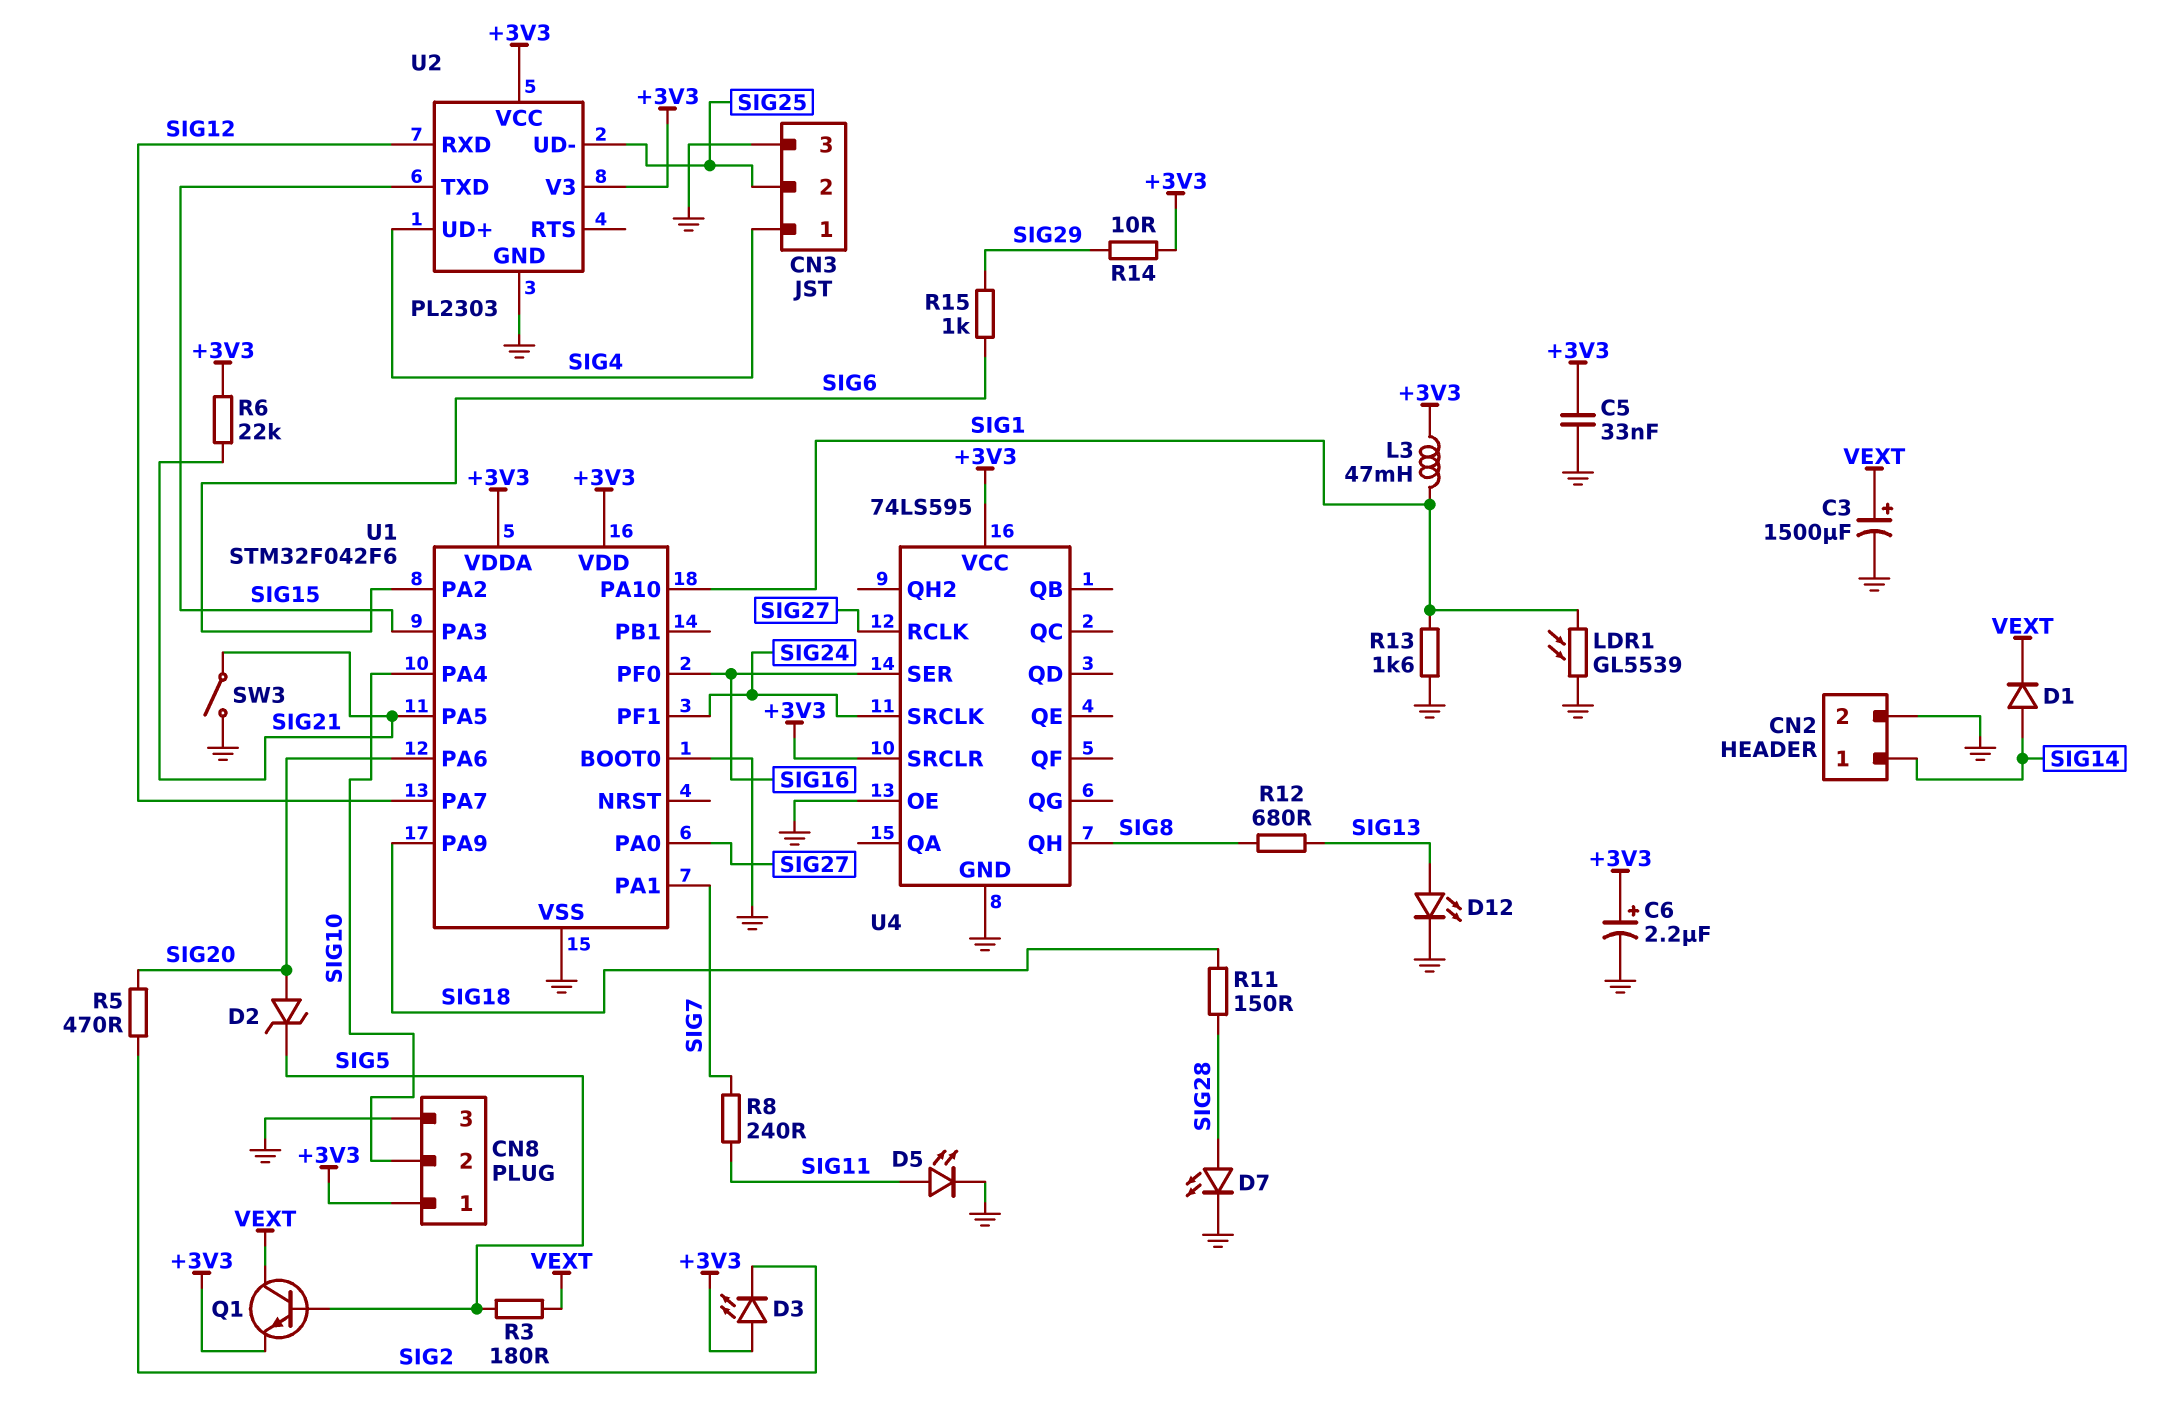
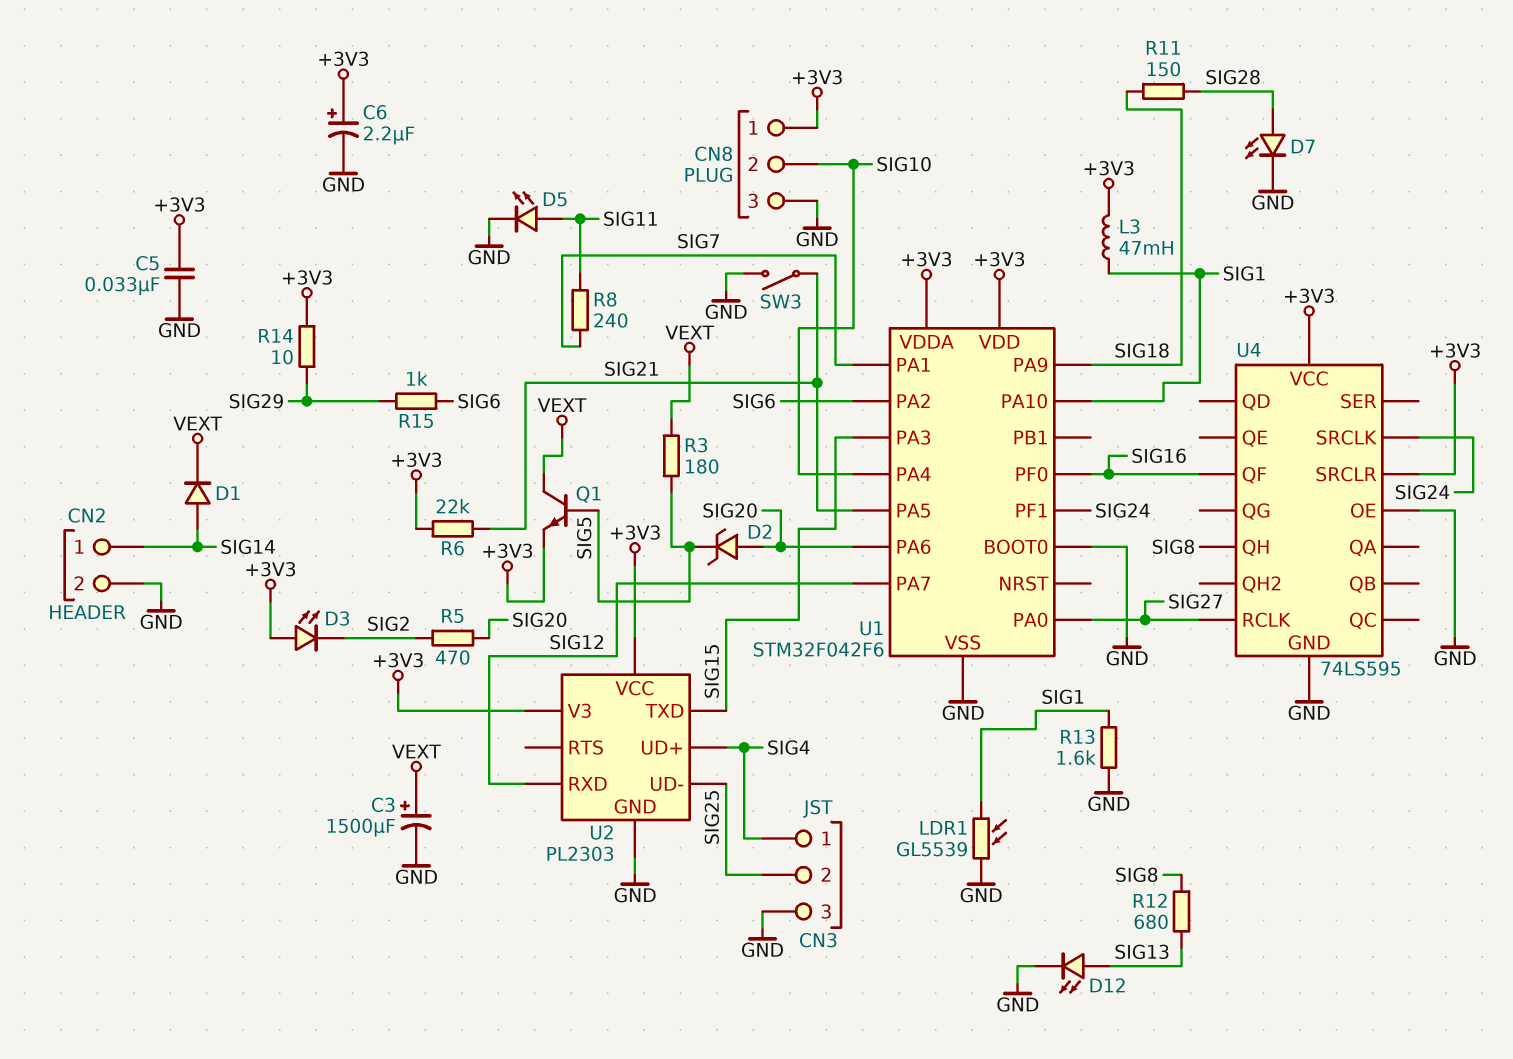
U4 pin QF: none -> SIG16
U4 pin SER: SIG16 -> none

